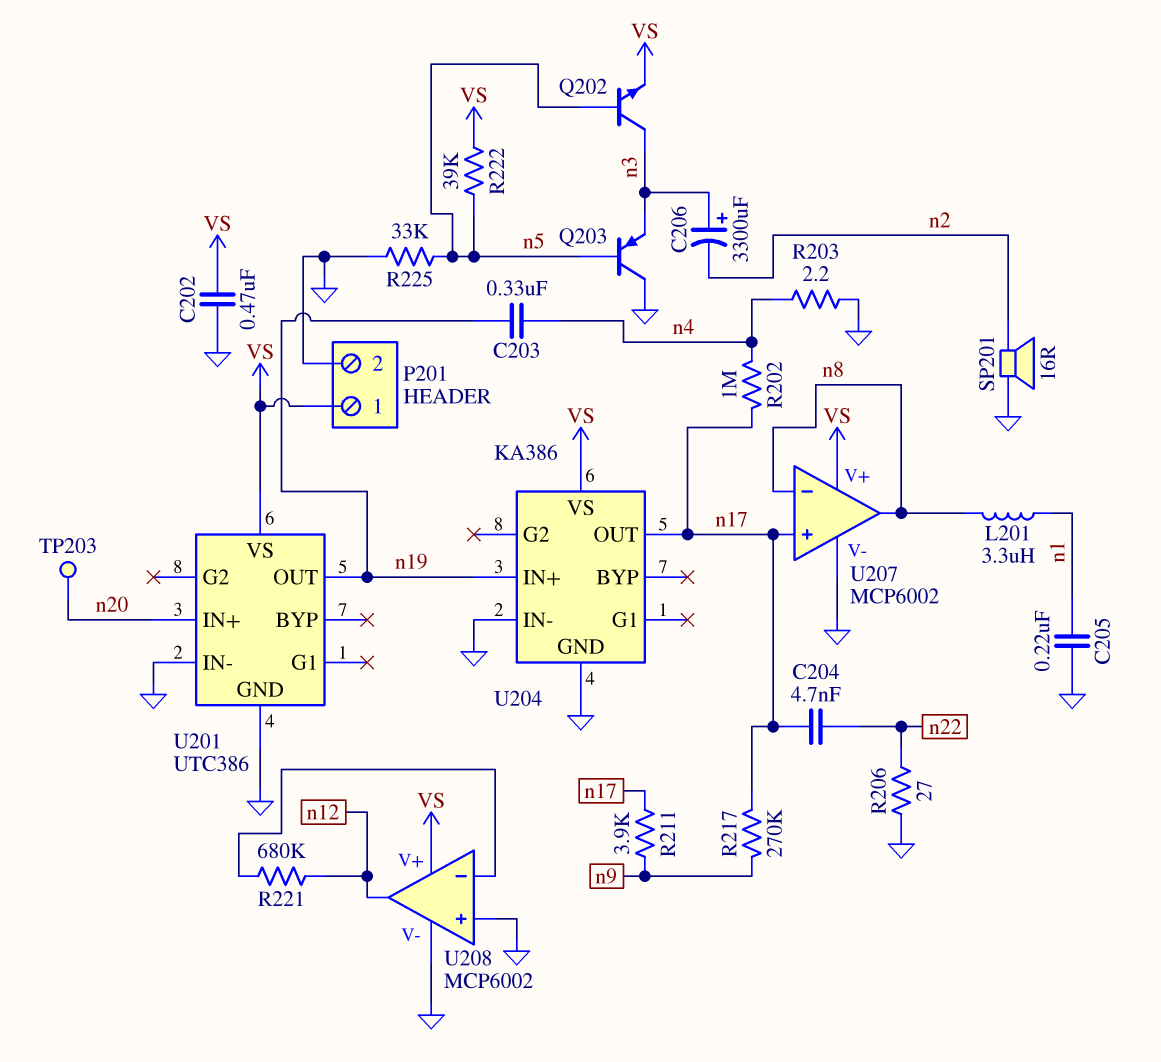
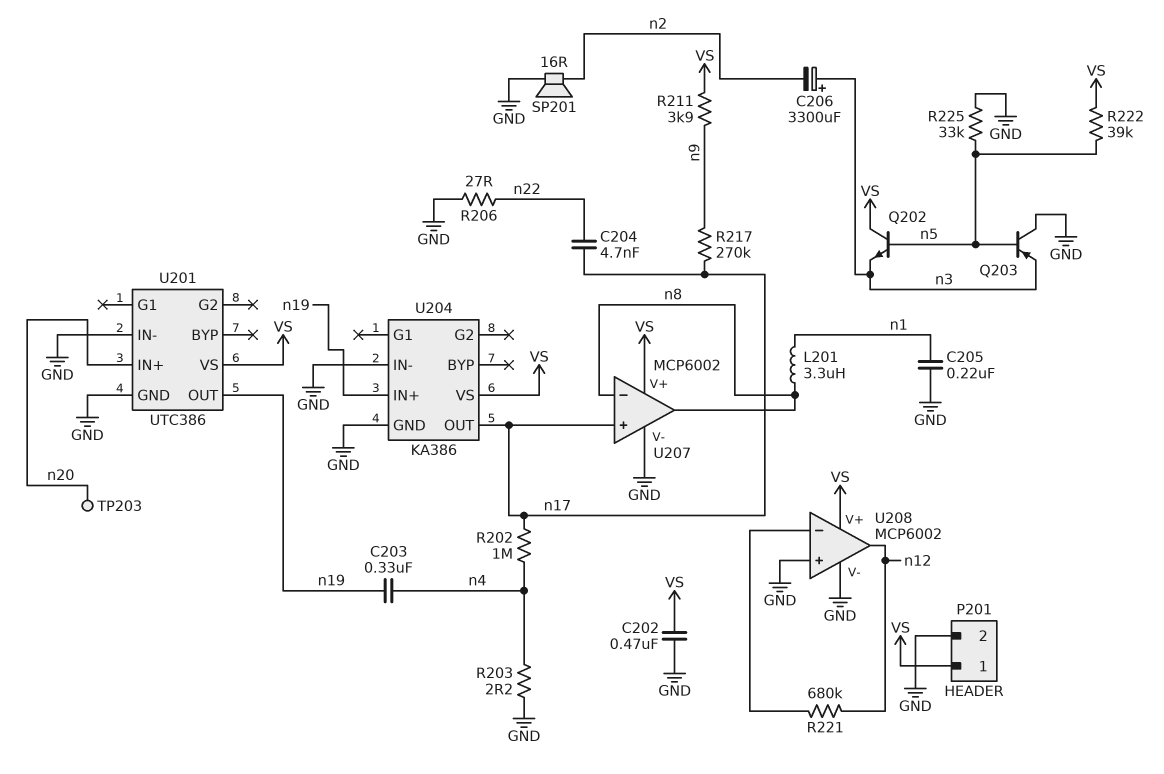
Q202: NPN (B n5, C n3, E VS) -> NPN (B n5, C VS, E n3)
R211: 3.9k (n9, n17) -> 3.9k (VS, n9)

